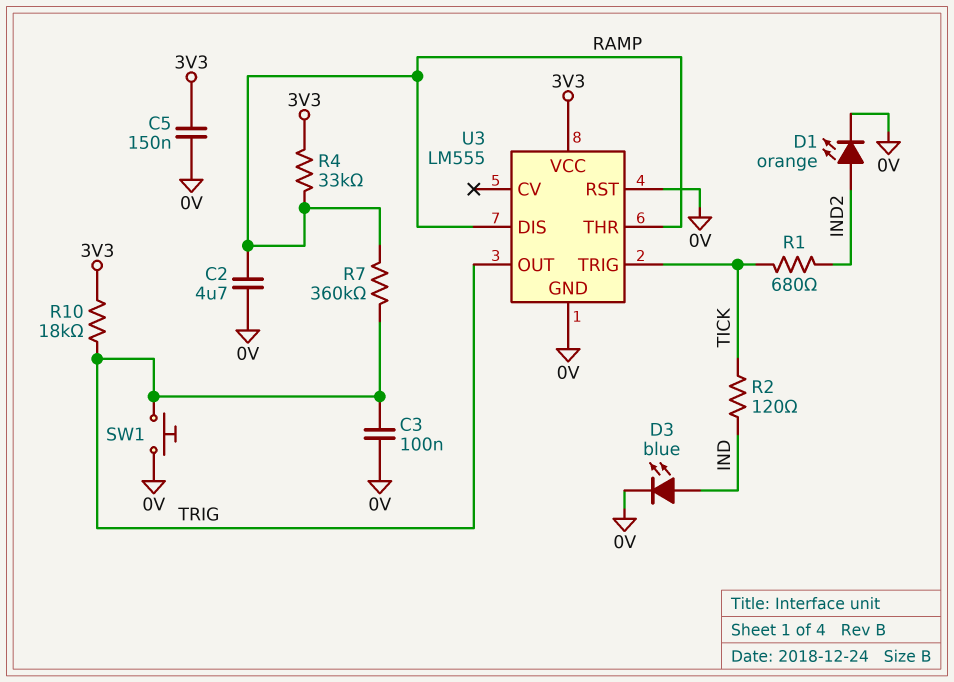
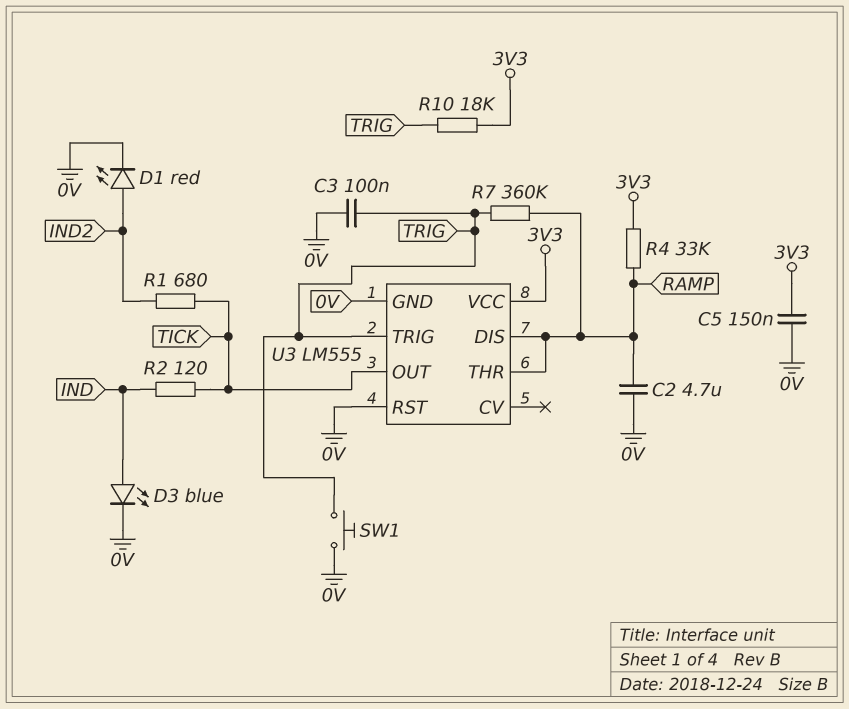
D1: LED orange (A IND2, K 0V) -> LED red (A IND2, K 0V)
U3 pin OUT: TRIG -> TICK
U3 pin TRIG: TICK -> TRIG

